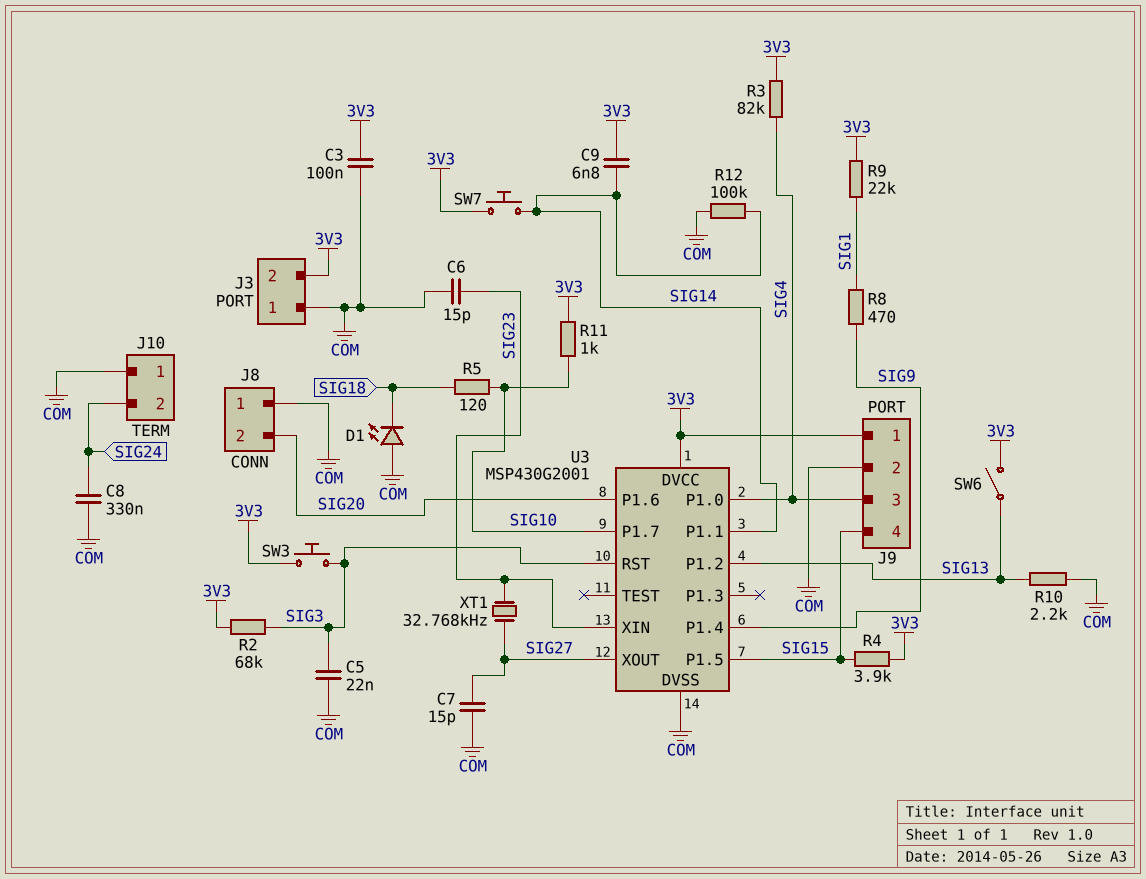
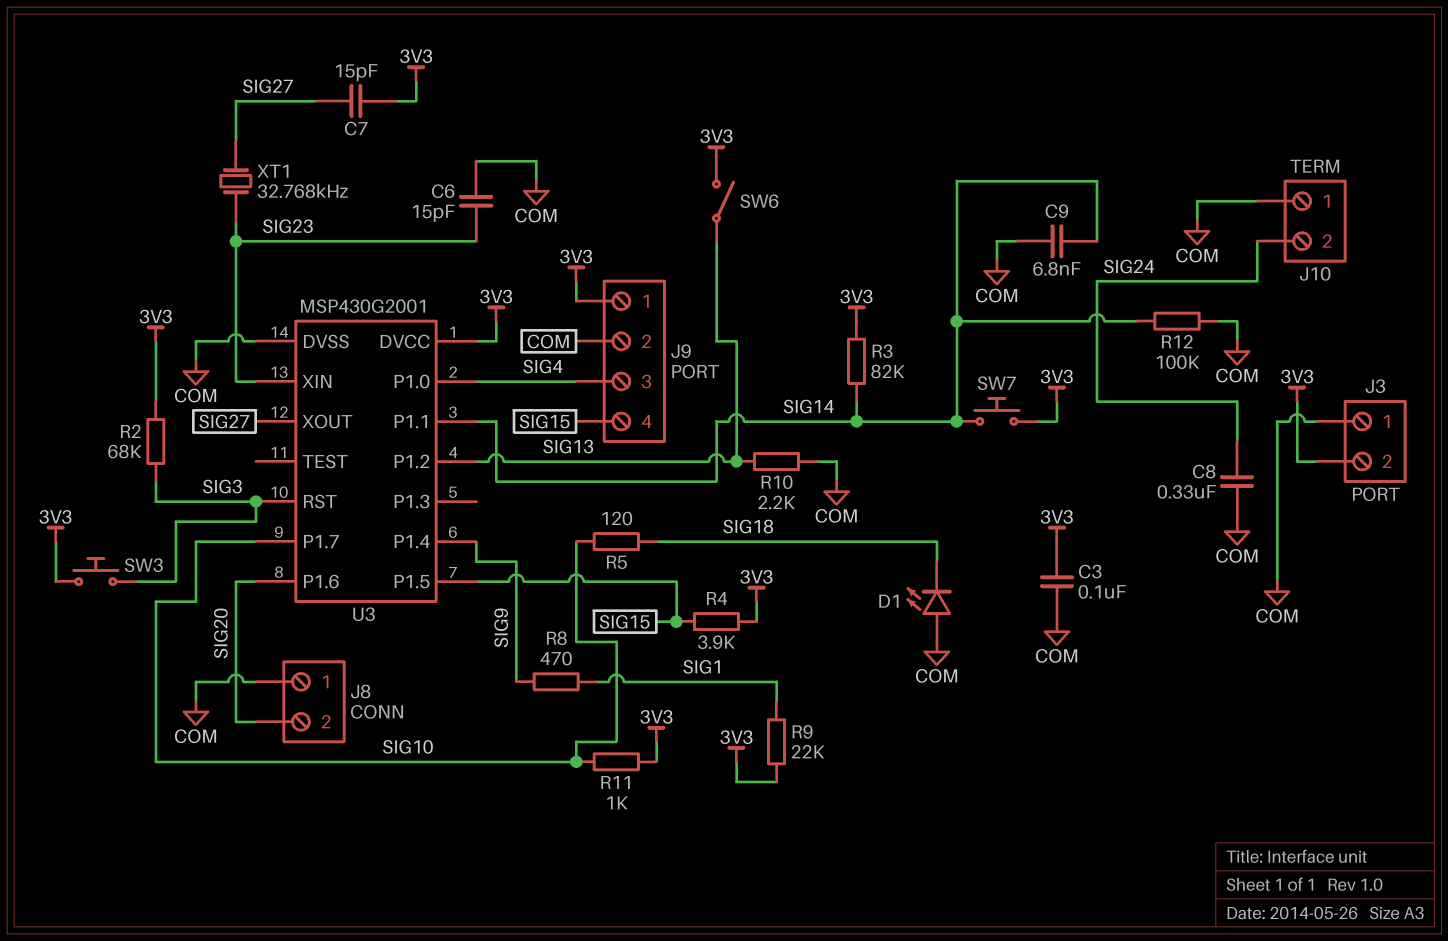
C5: 22nF (COM, SIG3) -> none
C7: 15pF (COM, SIG27) -> 15pF (3V3, SIG27)
C9: 6.8nF (3V3, SIG14) -> 6.8nF (COM, SIG14)
R3: 82k (3V3, SIG4) -> 82k (3V3, SIG14)

